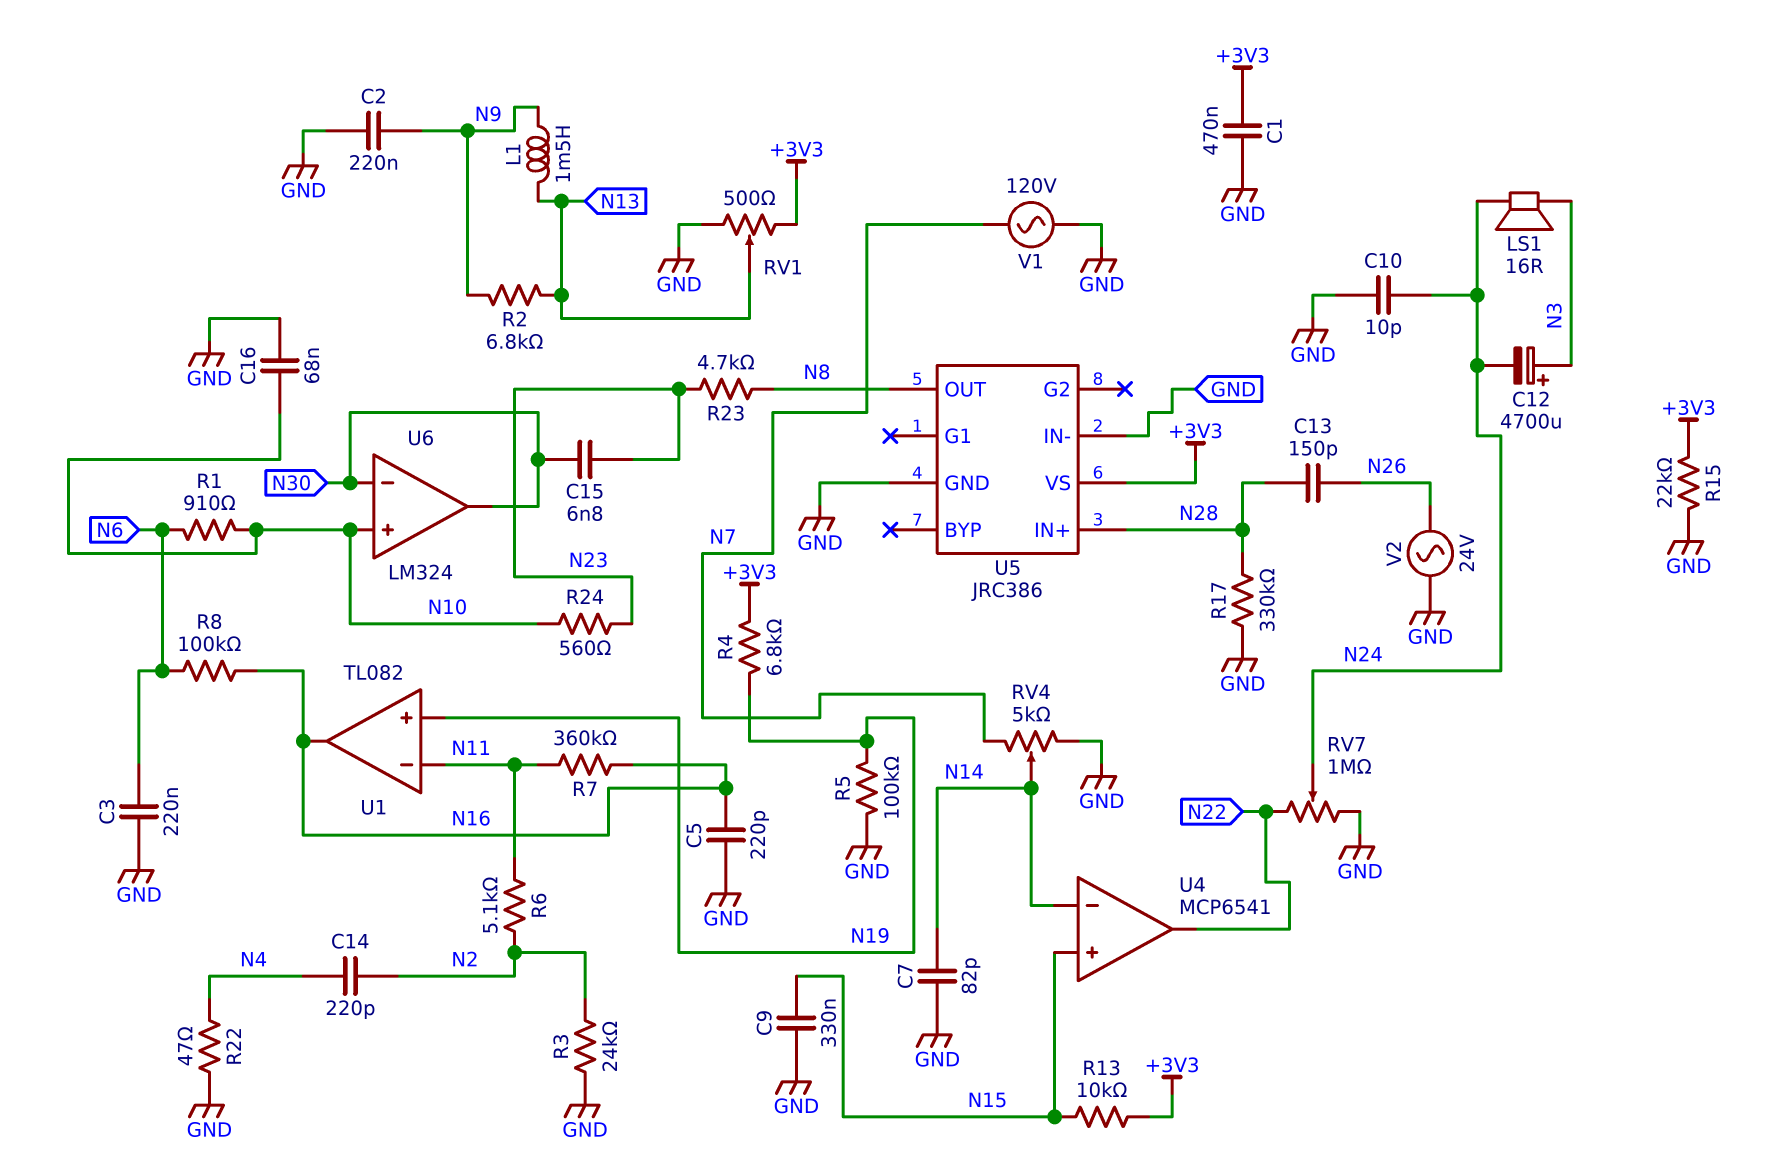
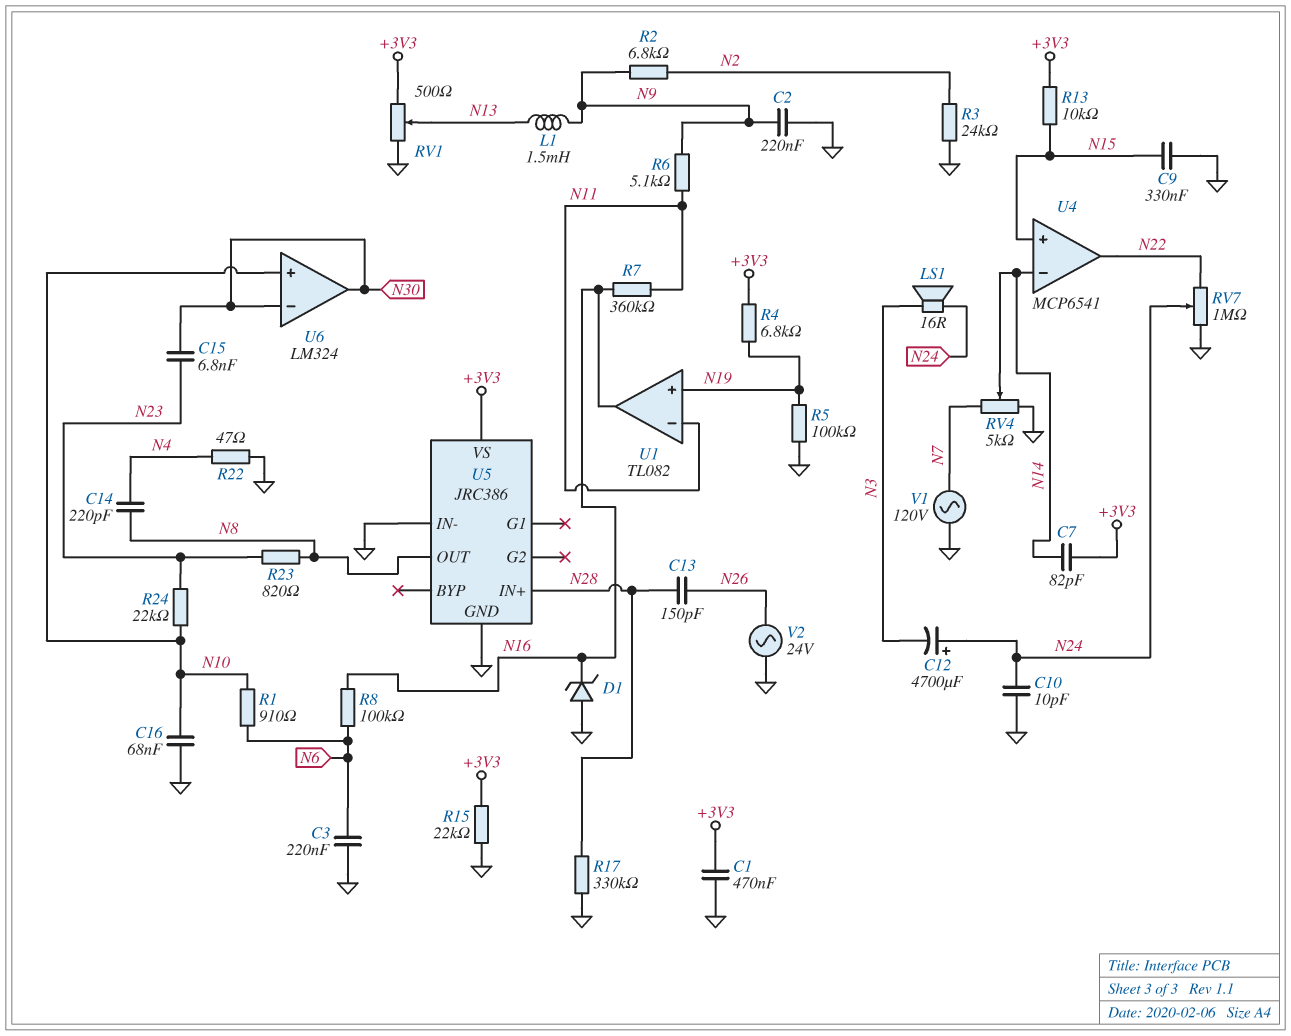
C5: 220pF (GND, N16) -> none
C7: 82pF (GND, N14) -> 82pF (+3V3, N14)
C12: 4700uF (plus N3, minus N24) -> 4700uF (plus N24, minus N3)
C14: 220pF (N2, N4) -> 220pF (N4, N8)
D1: none -> zener (A GND, K N16)
R2: 6.8k (N9, N13) -> 6.8k (N2, N9)
R6: 5.1k (N2, N11) -> 5.1k (N9, N11)
R23: 4.7k (N8, N23) -> 820 (N8, N23)
R24: 560 (N10, N23) -> 22k (N10, N23)

